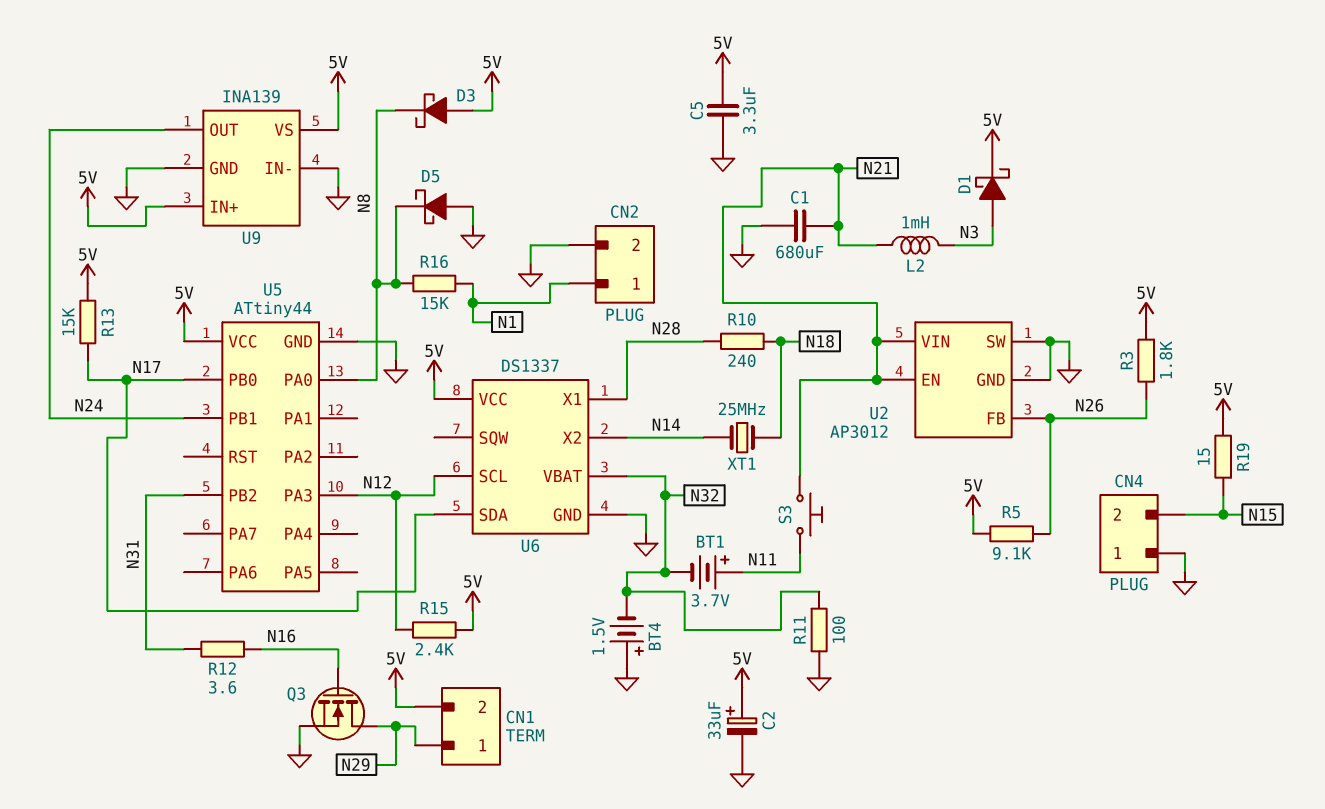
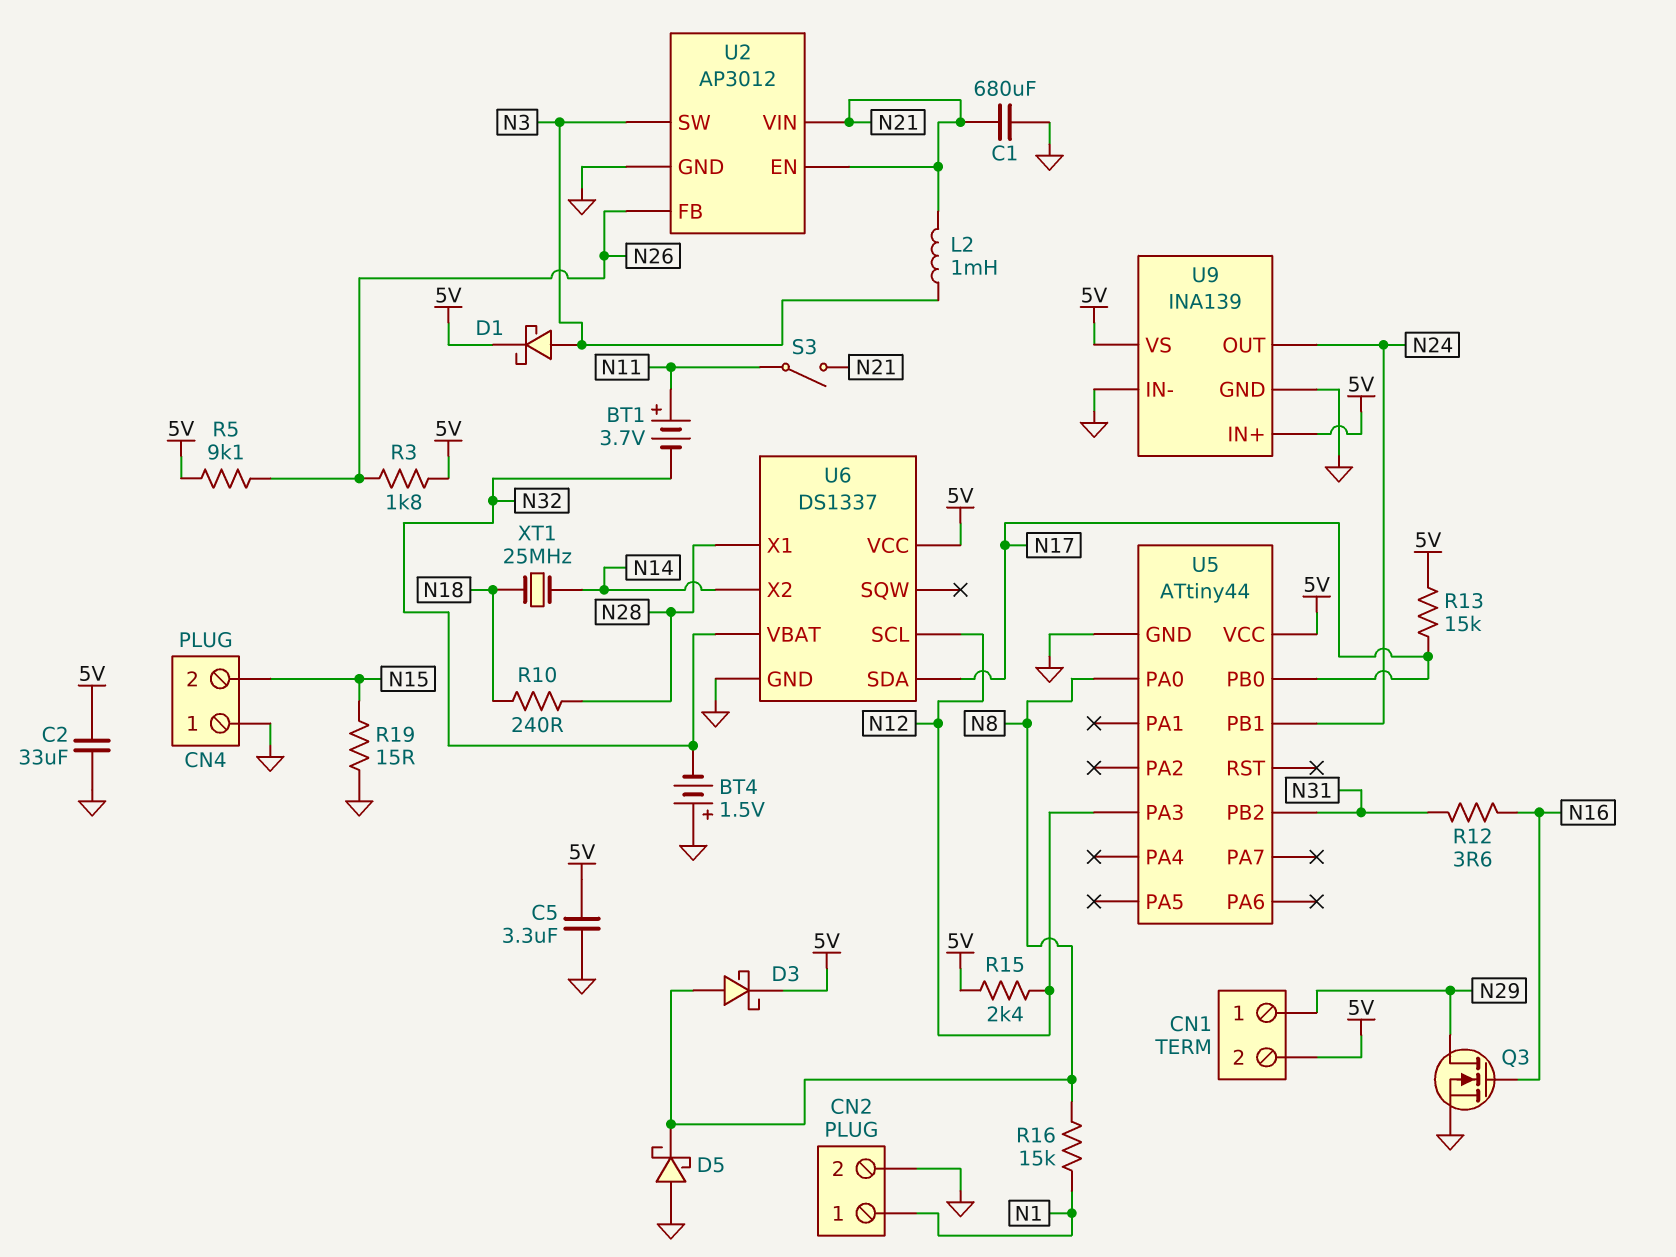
C2: 33uF (plus 5V, minus GND) -> 33uF (5V, GND)
D3: schottky (A 5V, K N8) -> schottky (A N8, K 5V)
R11: 100 (GND, N32) -> none
R19: 15 (5V, N15) -> 15 (GND, N15)
S3: button (N11, N21) -> switch (N11, N21)
U2 pin SW: GND -> N3

